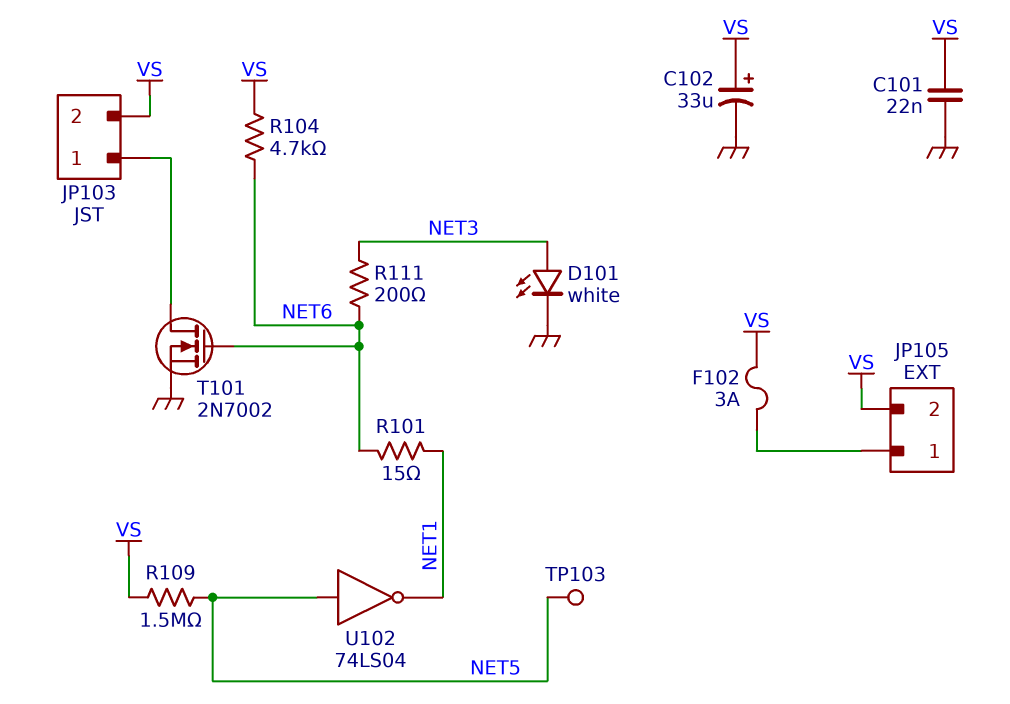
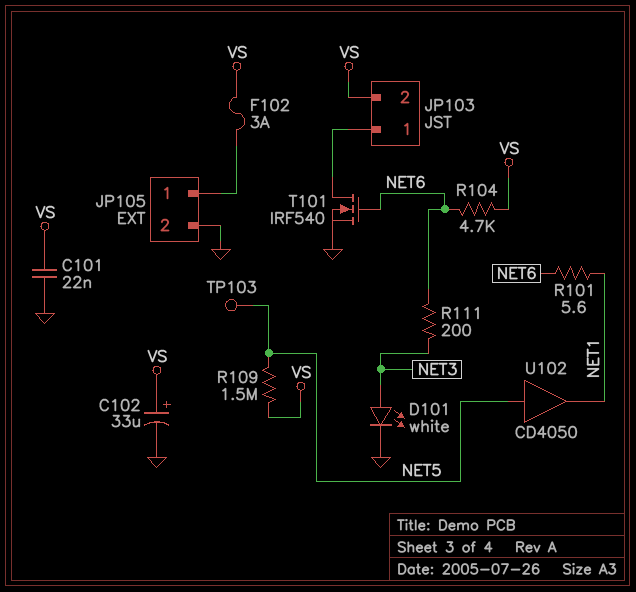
JP105 pin 2: VS -> GND
R101: 15 (NET1, NET6) -> 5.6 (NET1, NET6)
T101: NMOS 2N7002 (G NET6, D JP103/1, S GND) -> NMOS IRF540 (G NET6, D JP103/1, S GND)
U102: NOT 74LS04 (in NET5, out NET1) -> buffer CD4050 (in NET5, out NET1)

